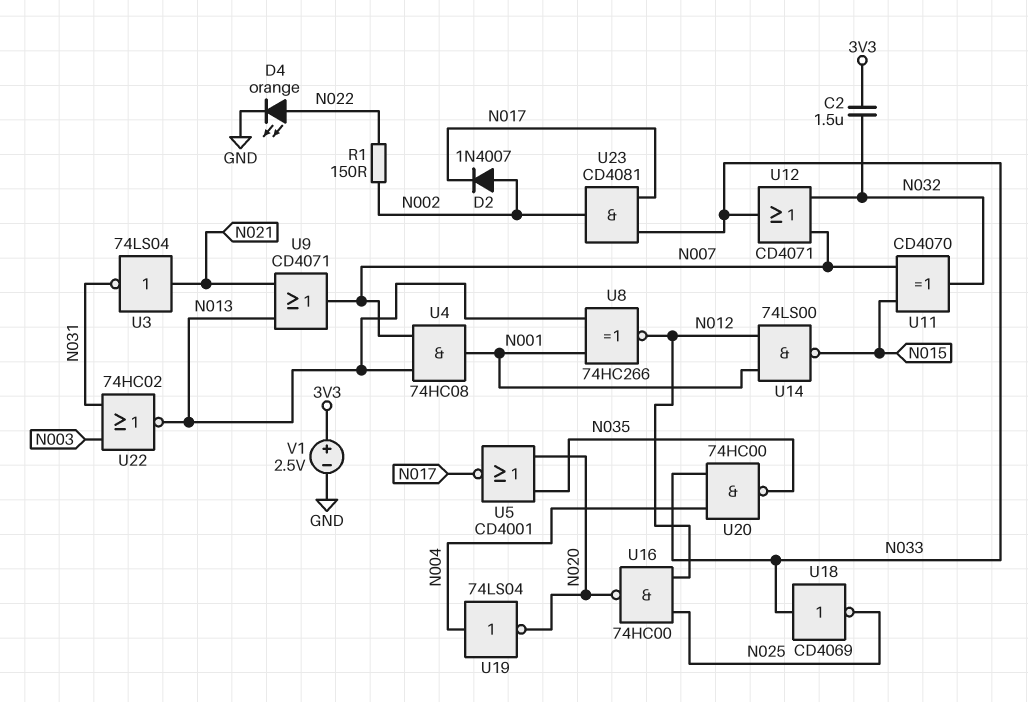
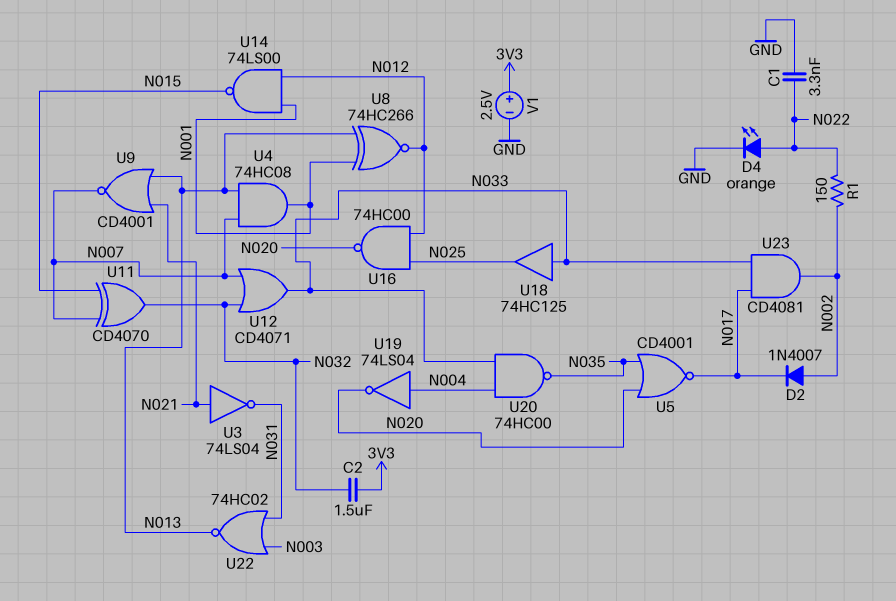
C1: none -> 3.3nF (GND, N022)
U9: OR CD4071 (in N013, in N021, out N007) -> NOR CD4001 (in N013, in N021, out N007)
U18: NOT CD4069 (in N033, out N025) -> buffer 74HC125 (in N033, out N025)

